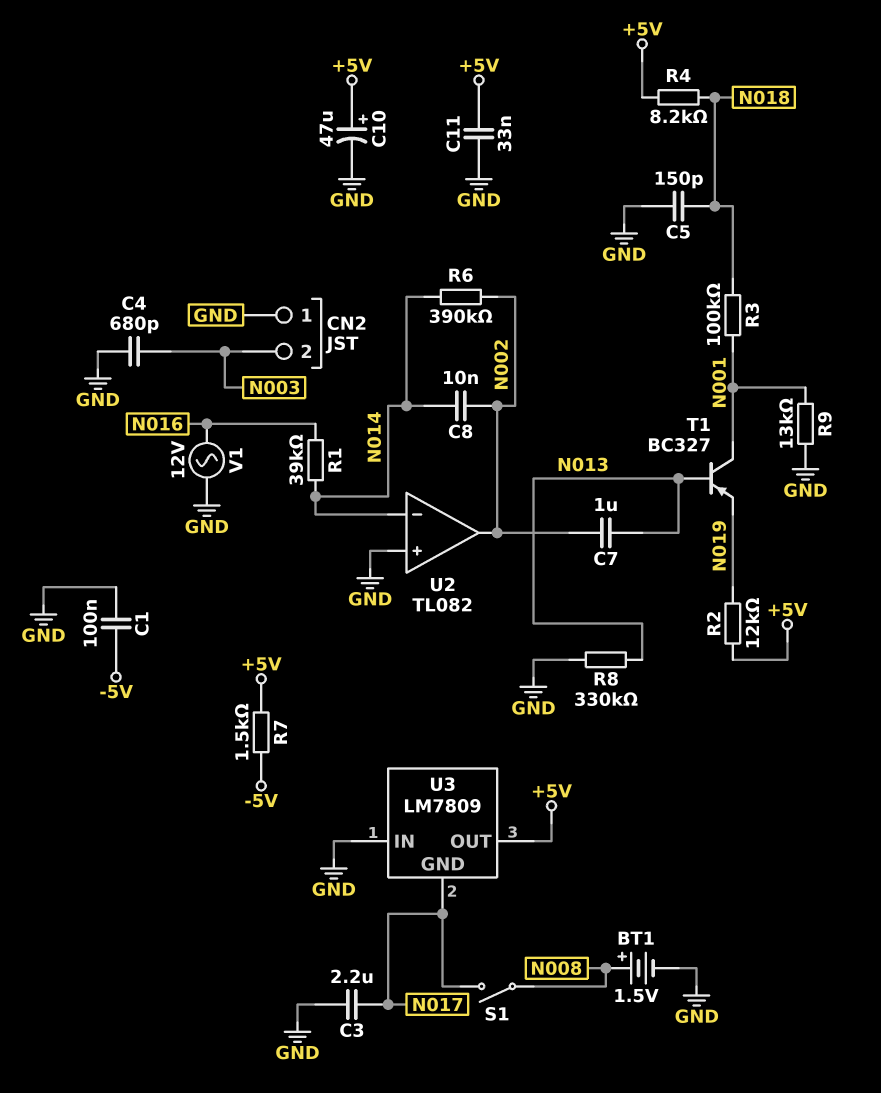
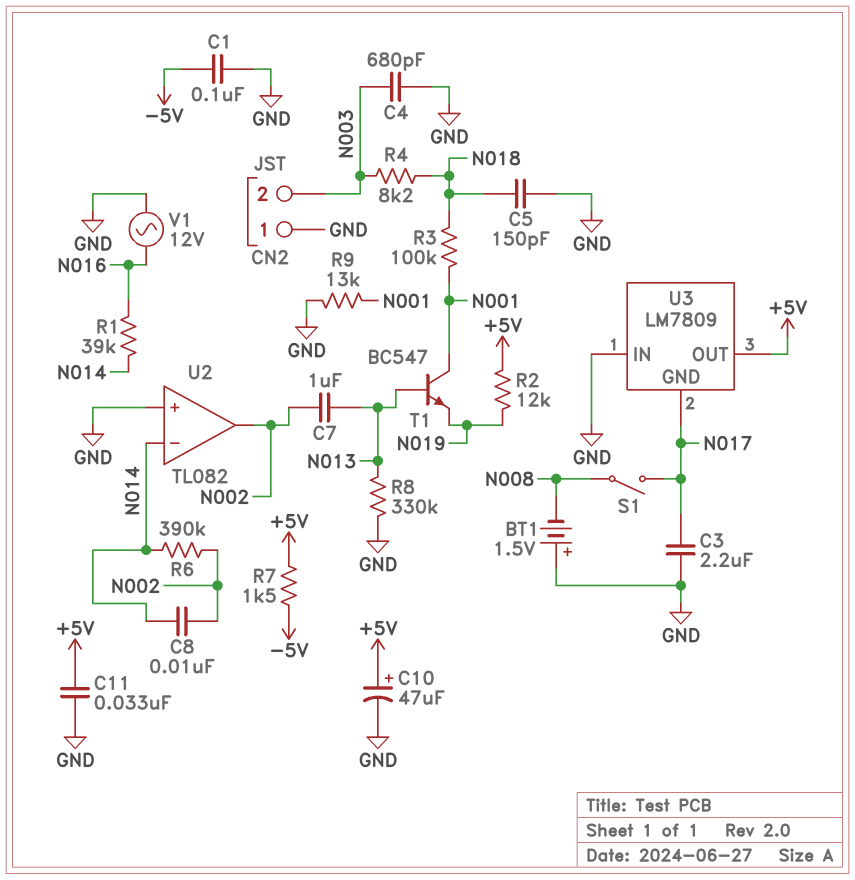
BT1: 1.5V (plus N008, minus GND) -> 1.5V (plus GND, minus N008)
R4: 8.2k (+5V, N018) -> 8.2k (N003, N018)
T1: PNP BC327 (B N013, C N001, E N019) -> NPN BC547 (B N013, C N001, E N019)

